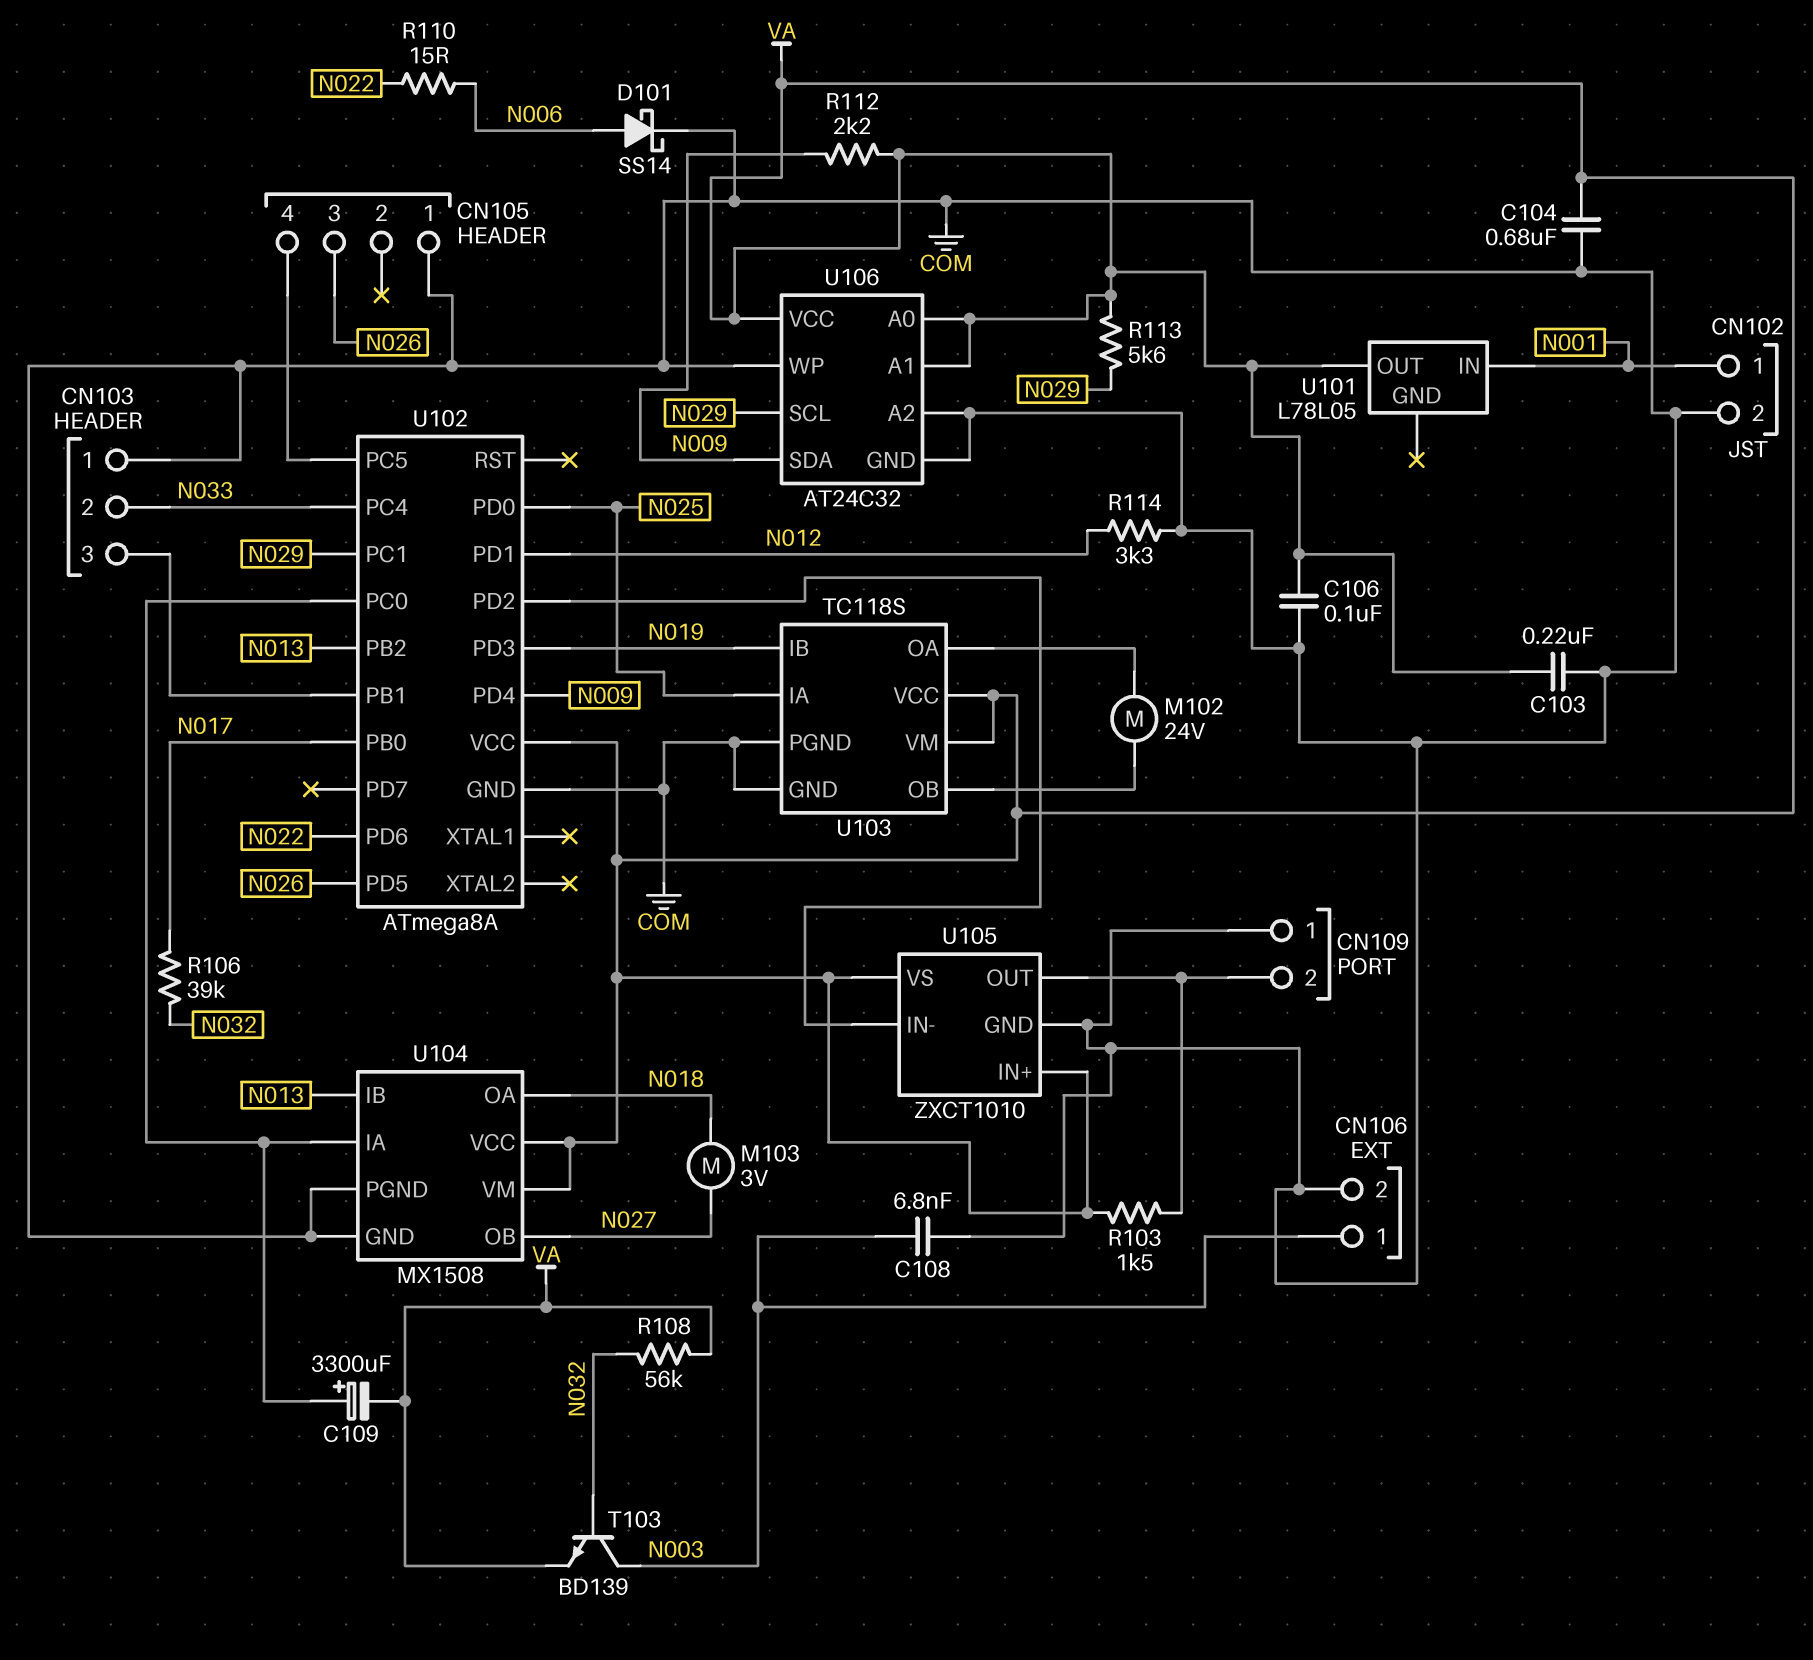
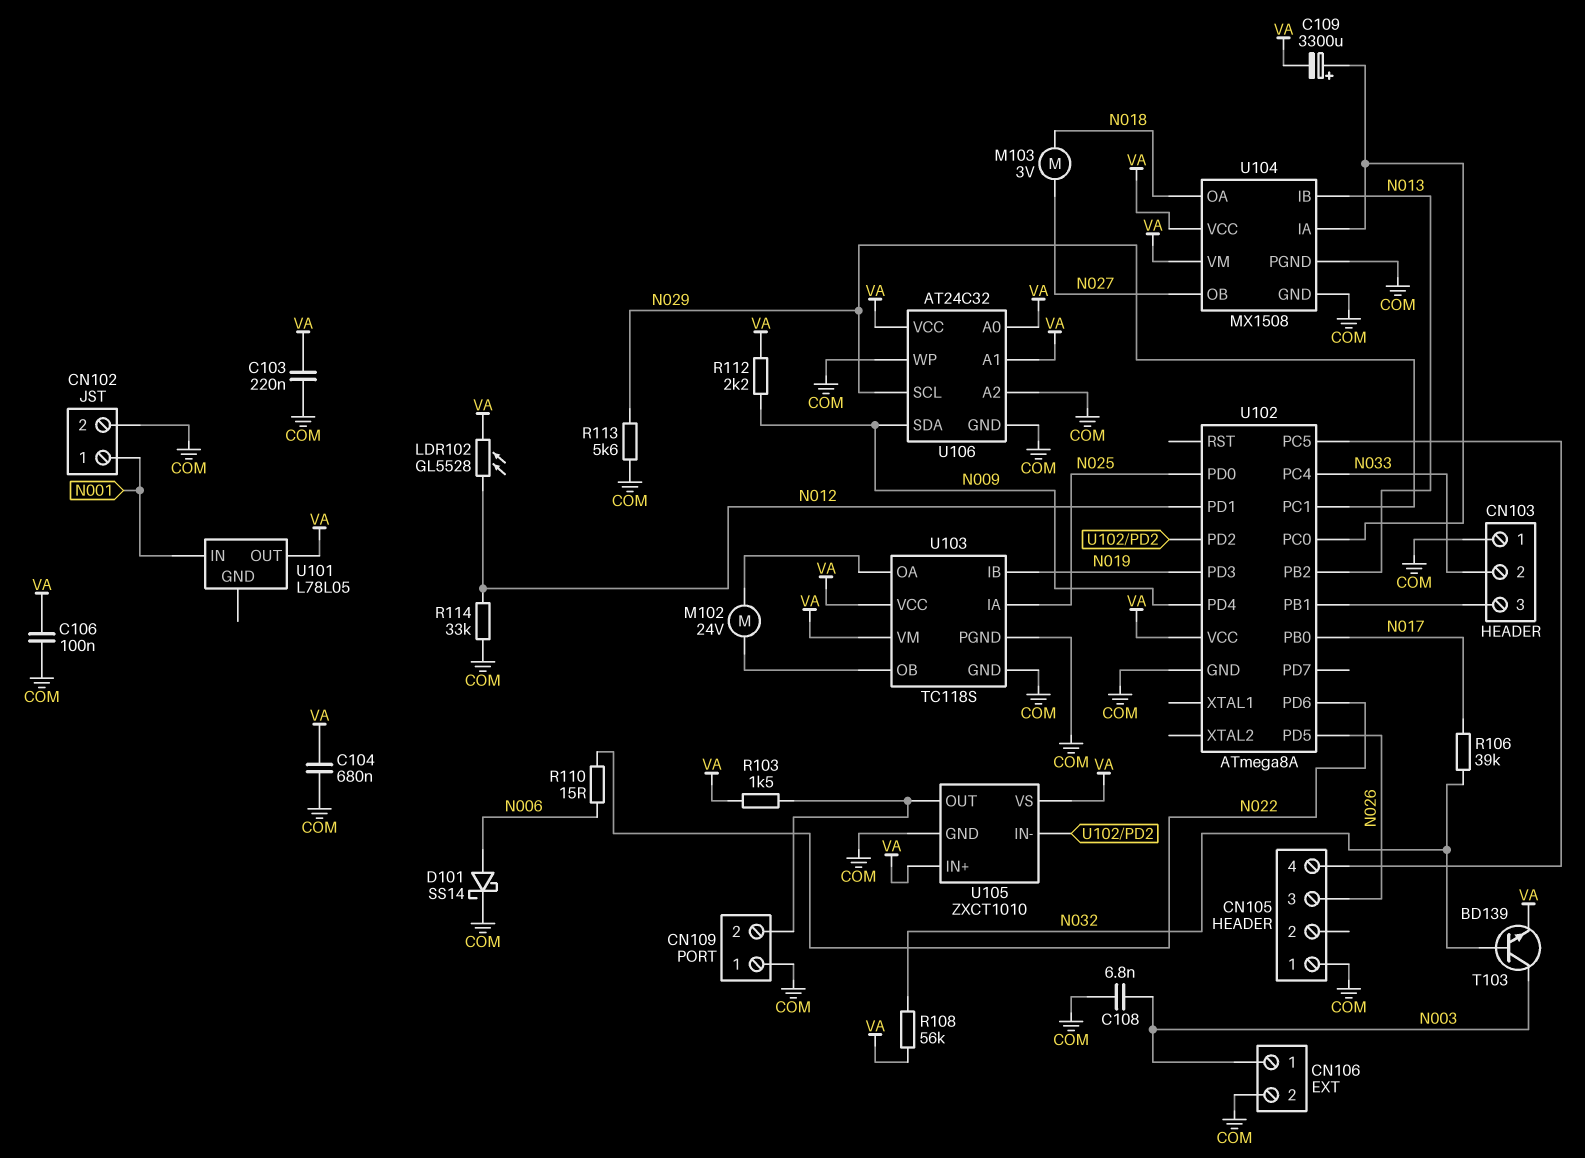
LDR102: none -> GL5528 (N012, VA)
R113: 5.6k (N029, VA) -> 5.6k (COM, N029)
R114: 3.3k (COM, N012) -> 33k (COM, N012)

